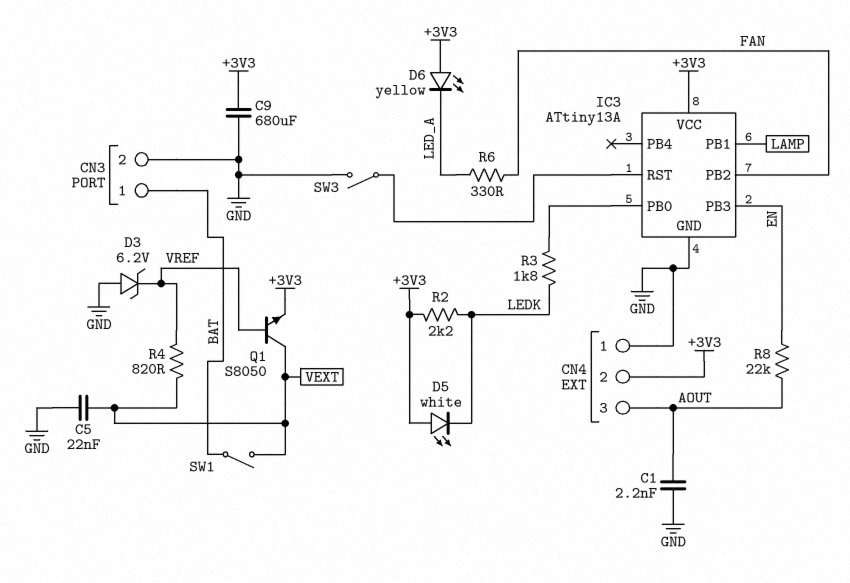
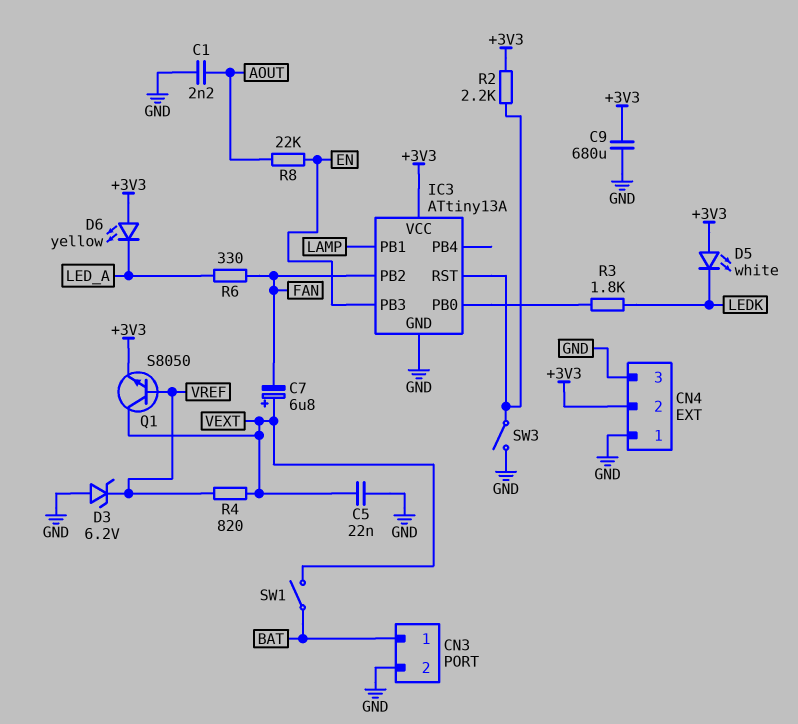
C7: none -> 6.8uF (plus VEXT, minus FAN)
CN4 pin 3: AOUT -> GND
R2: 2.2k (+3V3, LEDK) -> 2.2k (+3V3, IC3/RST)

